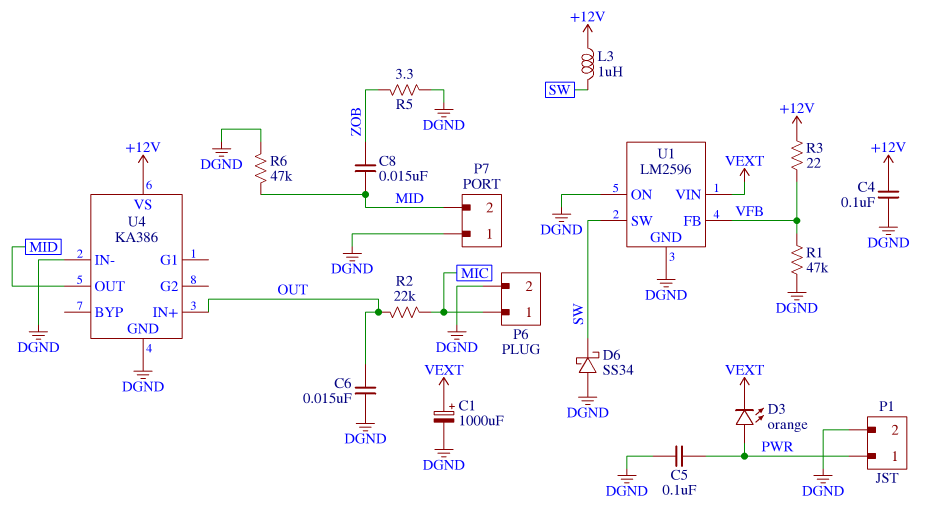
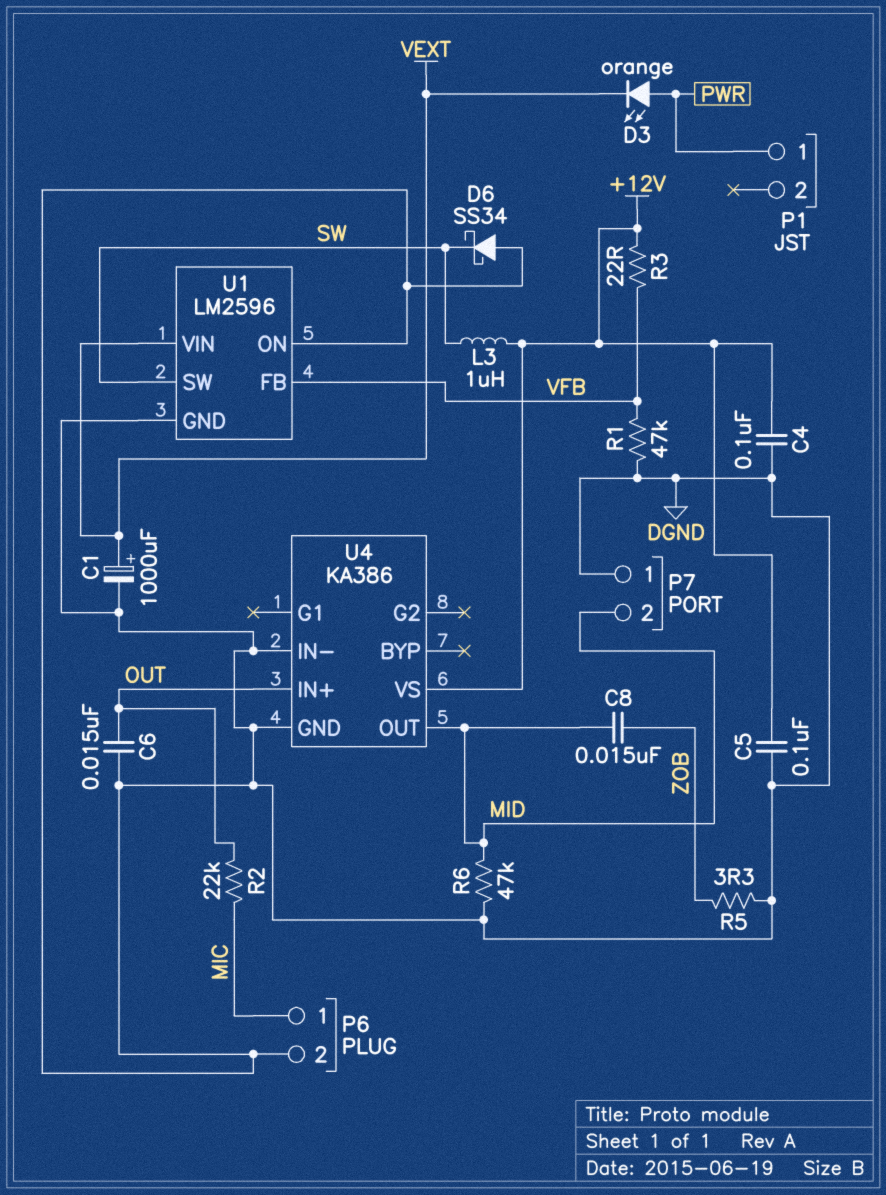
C5: 100nF (DGND, PWR) -> 100nF (+12V, DGND)
P1 pin 2: DGND -> none

